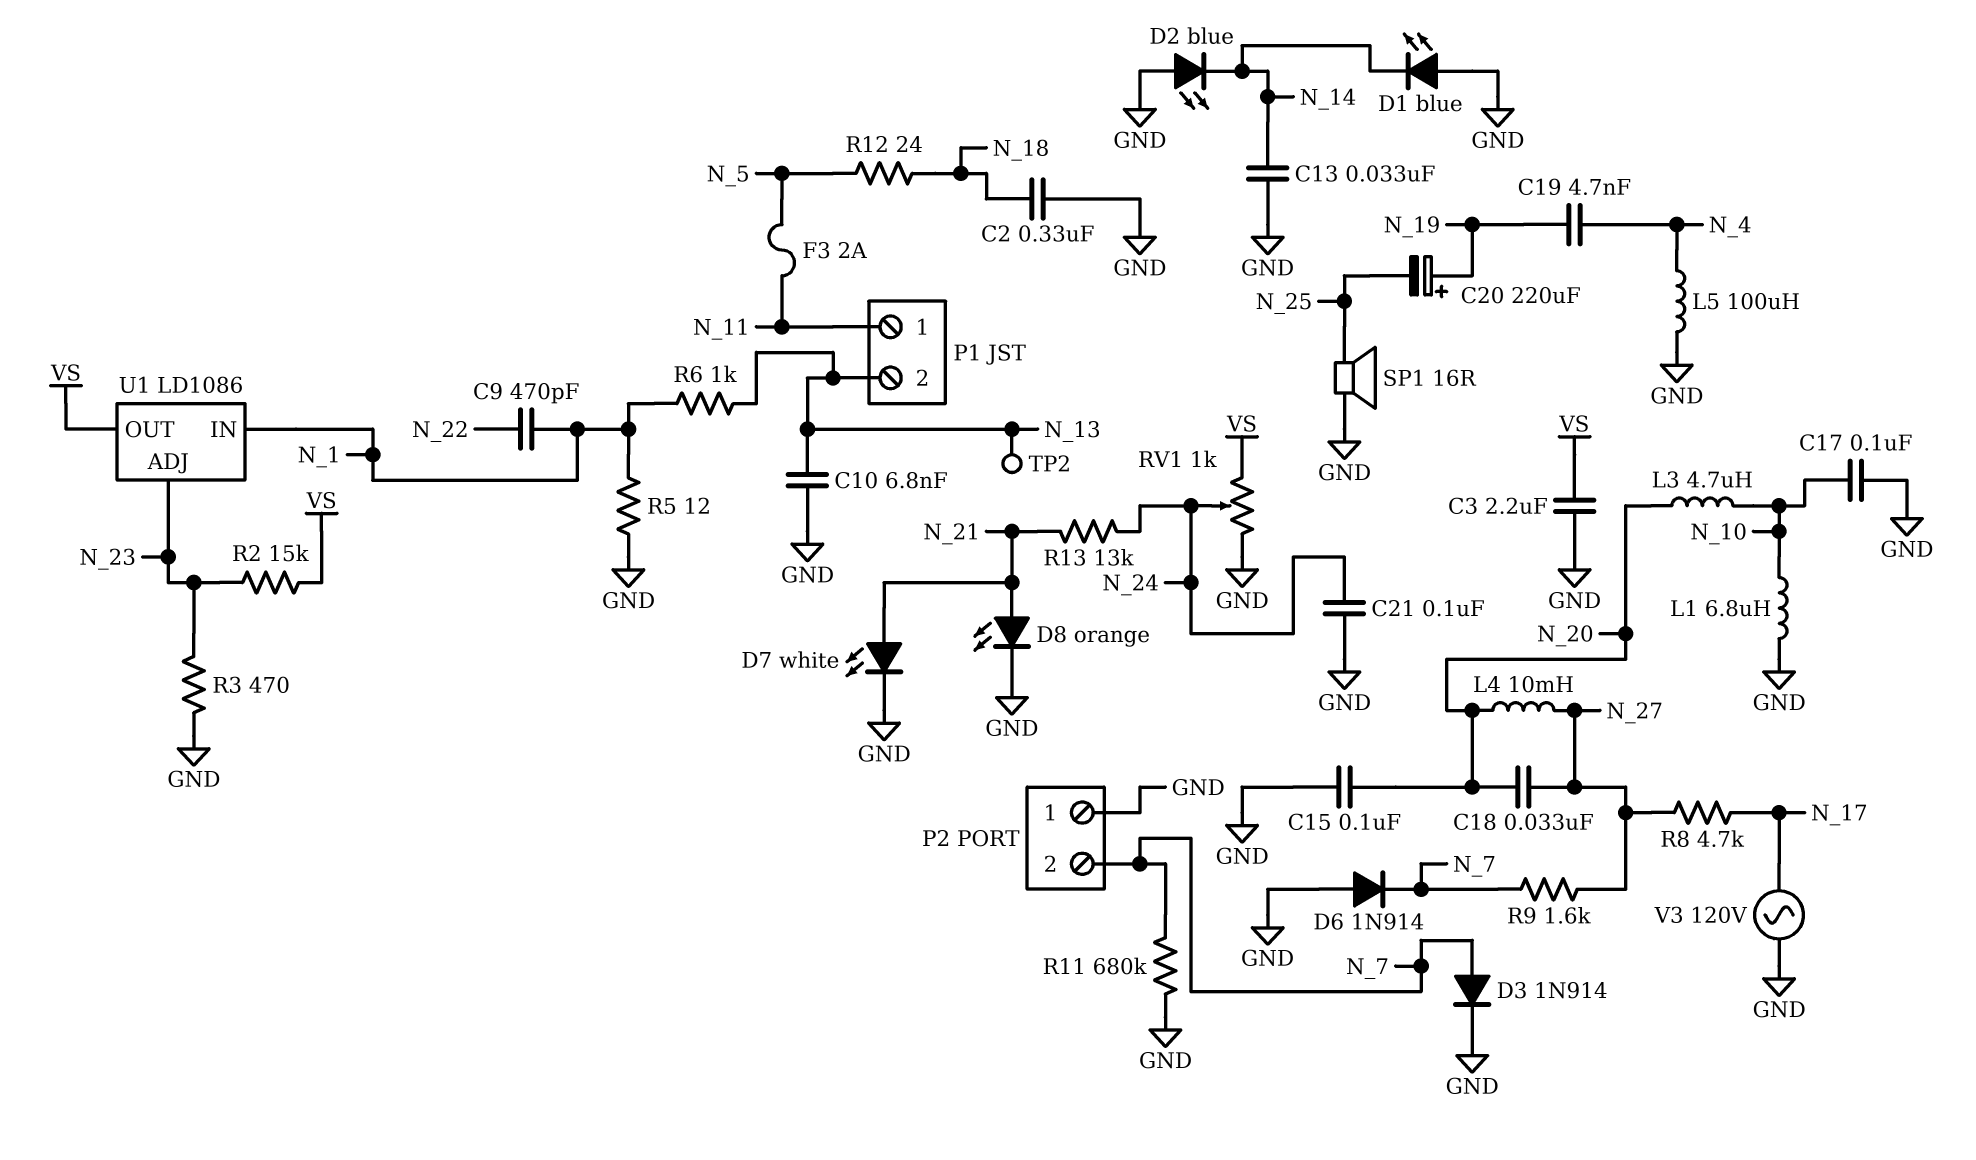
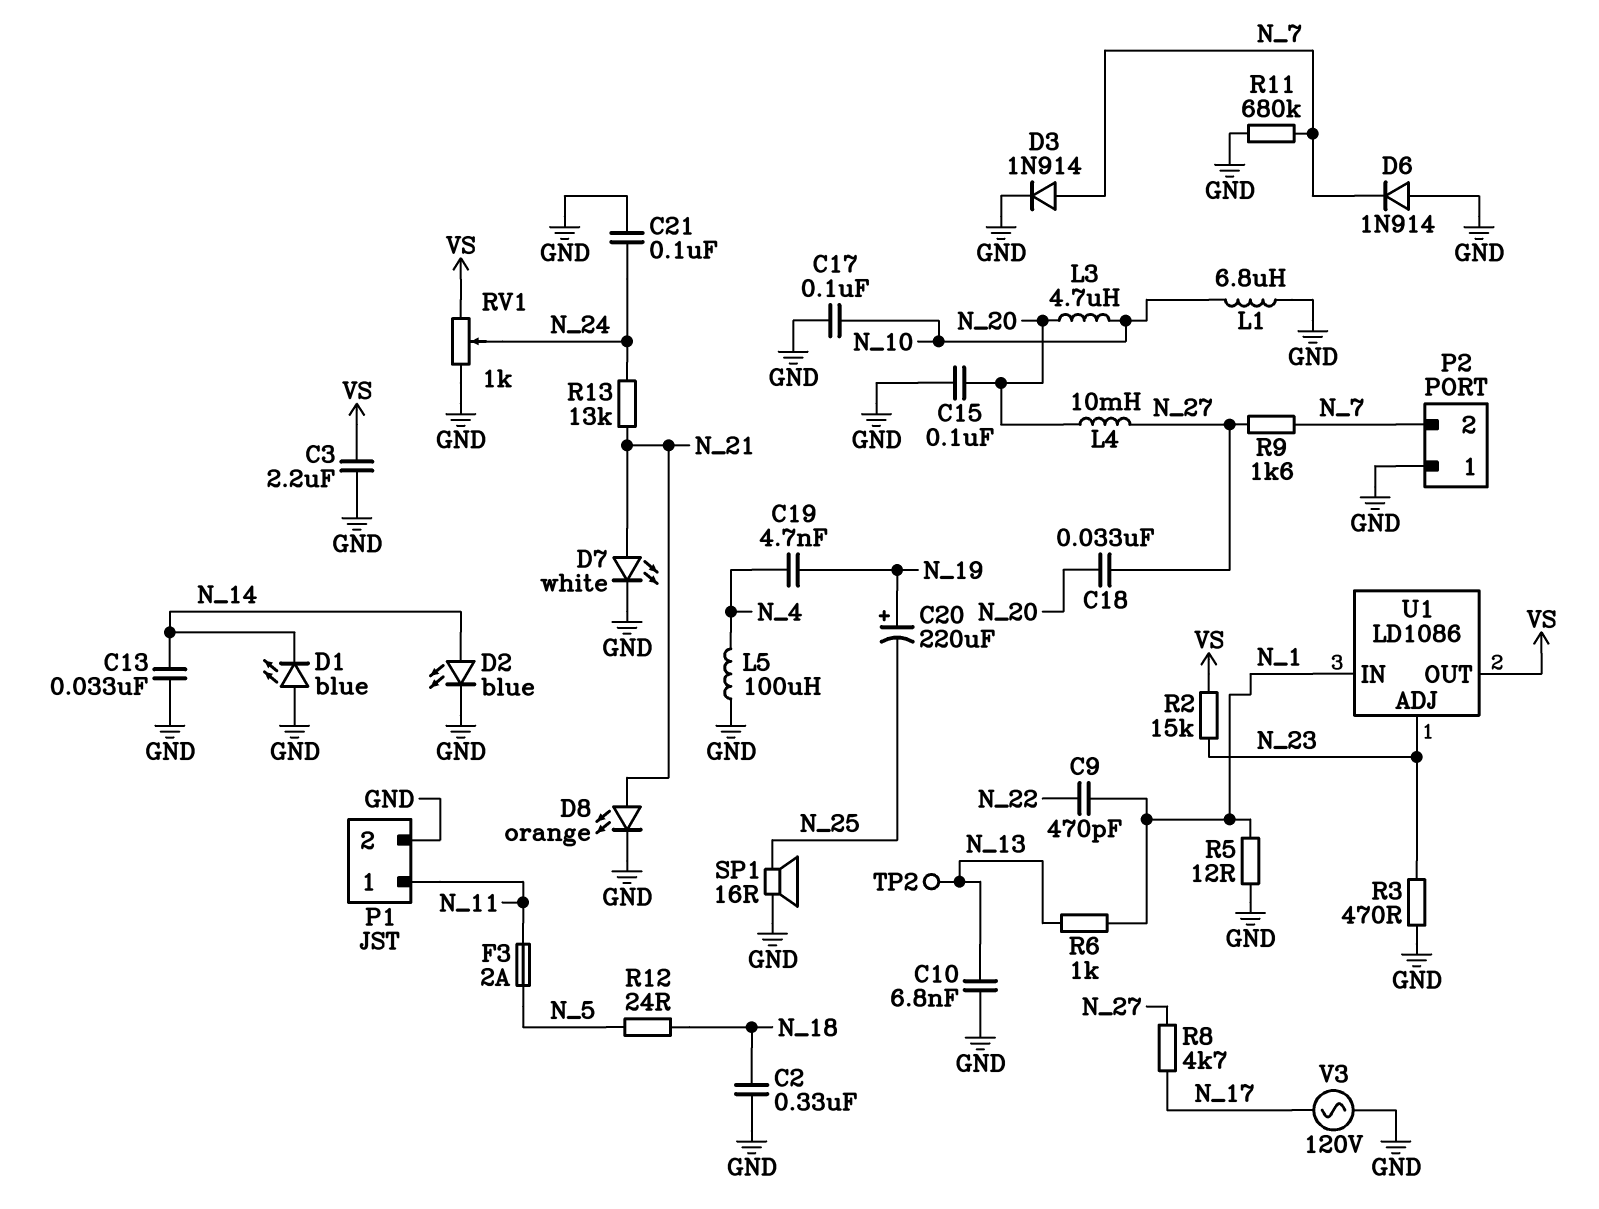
D2: LED blue (A GND, K N_14) -> LED blue (A N_14, K GND)
P1 pin 2: N_13 -> GND

